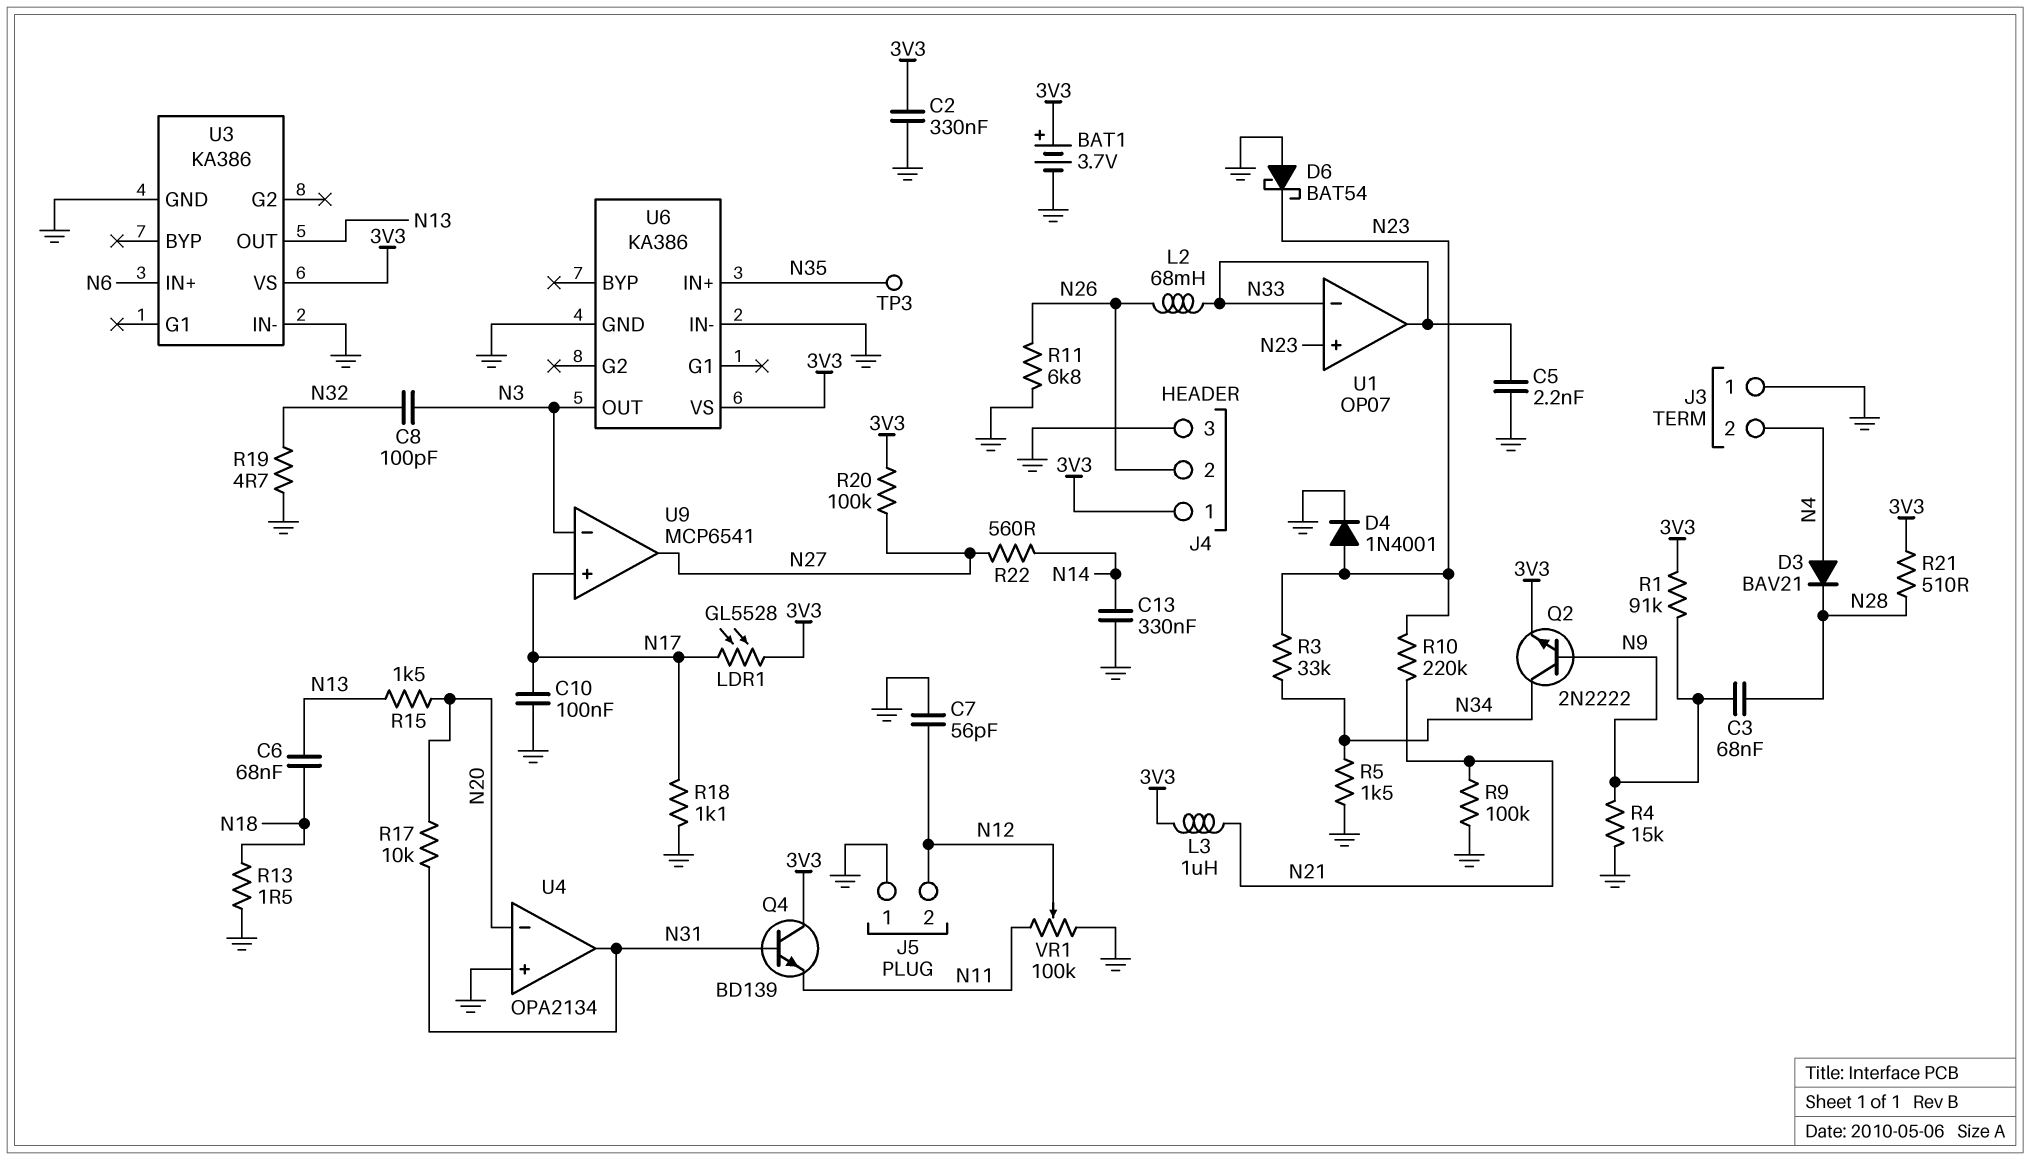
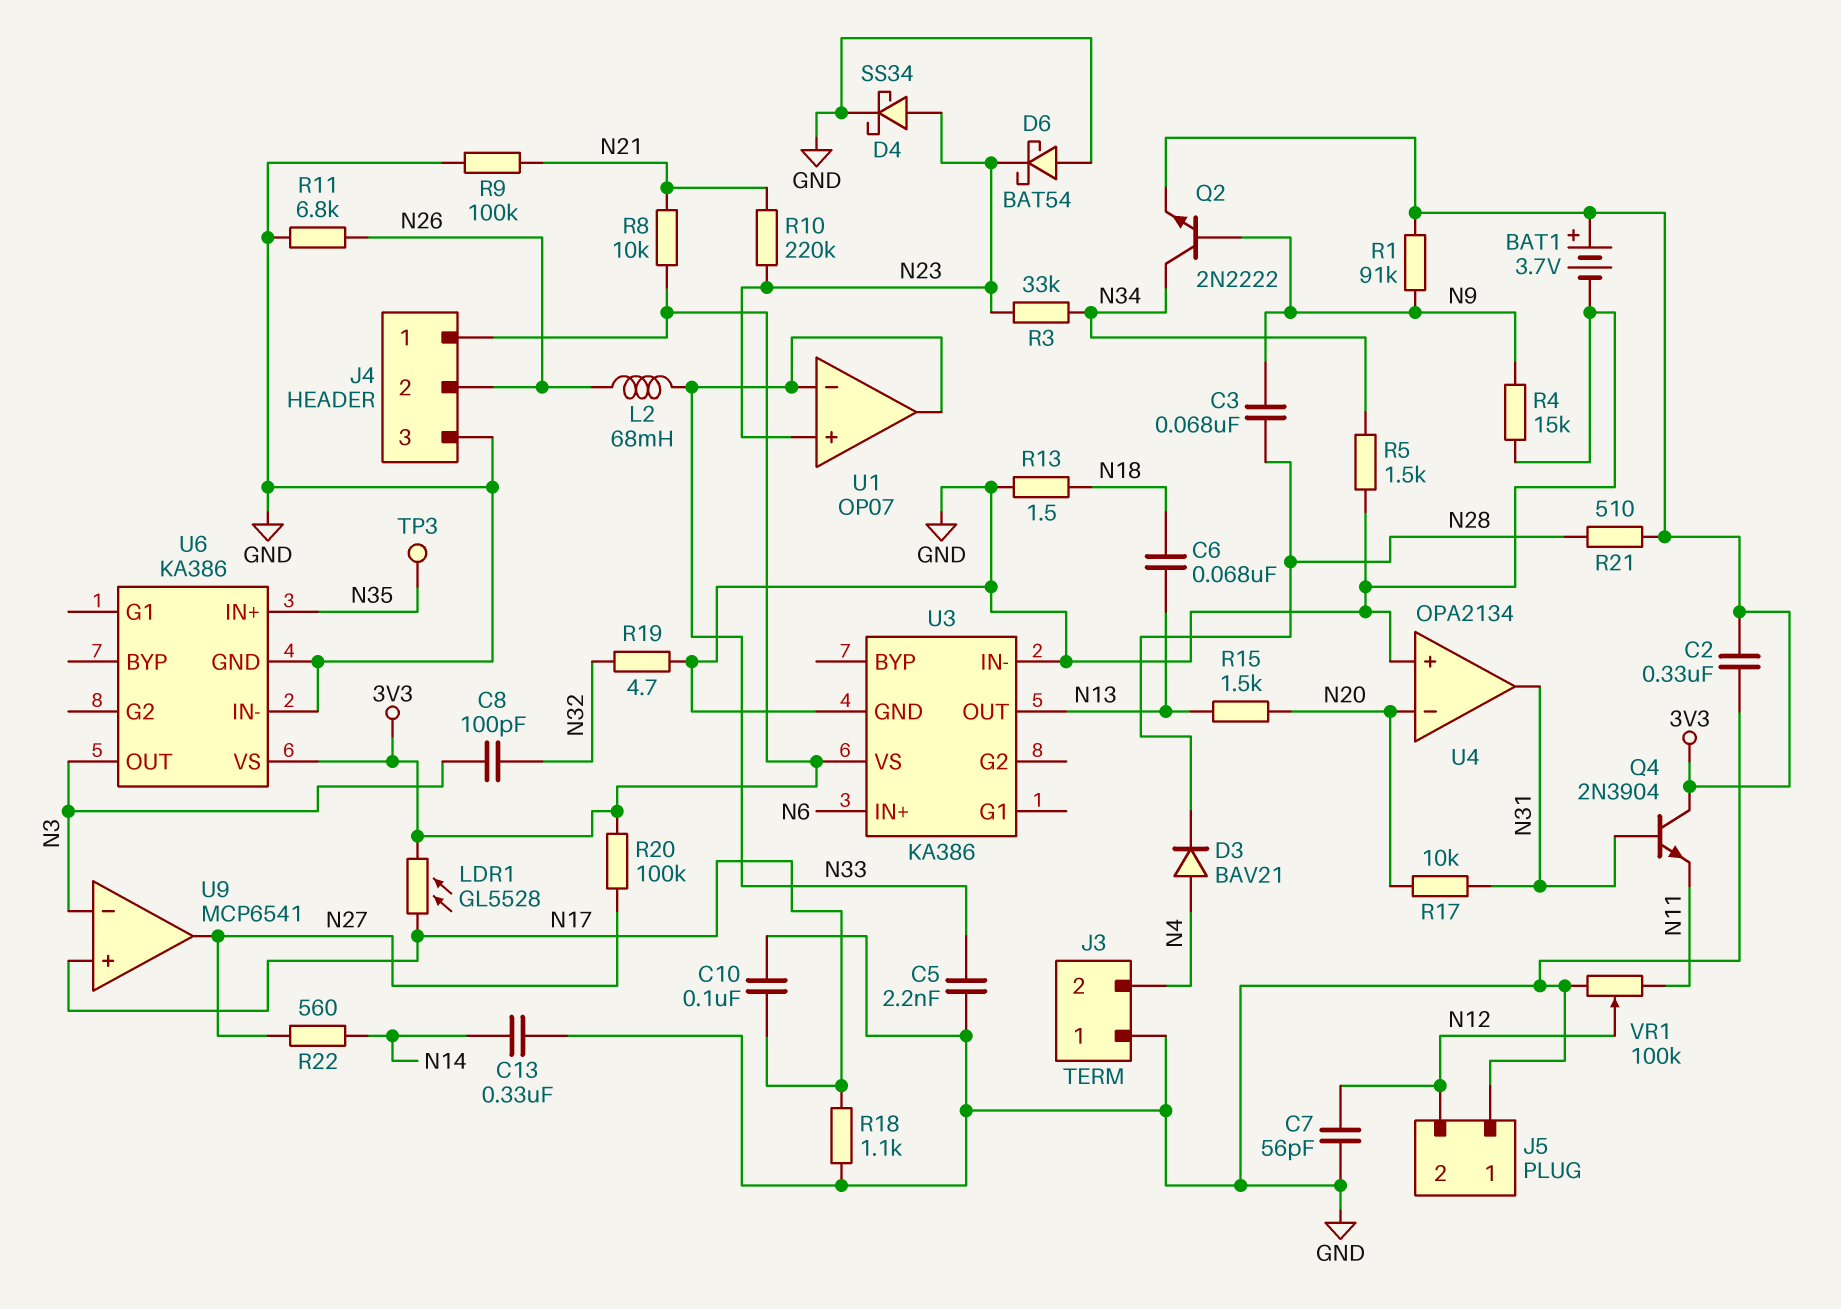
D4: diode 1N4001 (A N23, K GND) -> schottky SS34 (A N23, K GND)
L3: 1uH (3V3, N21) -> none
Q4: NPN BD139 (B N31, C 3V3, E N11) -> NPN 2N3904 (B N31, C 3V3, E N11)
R8: none -> 10k (3V3, N21)

